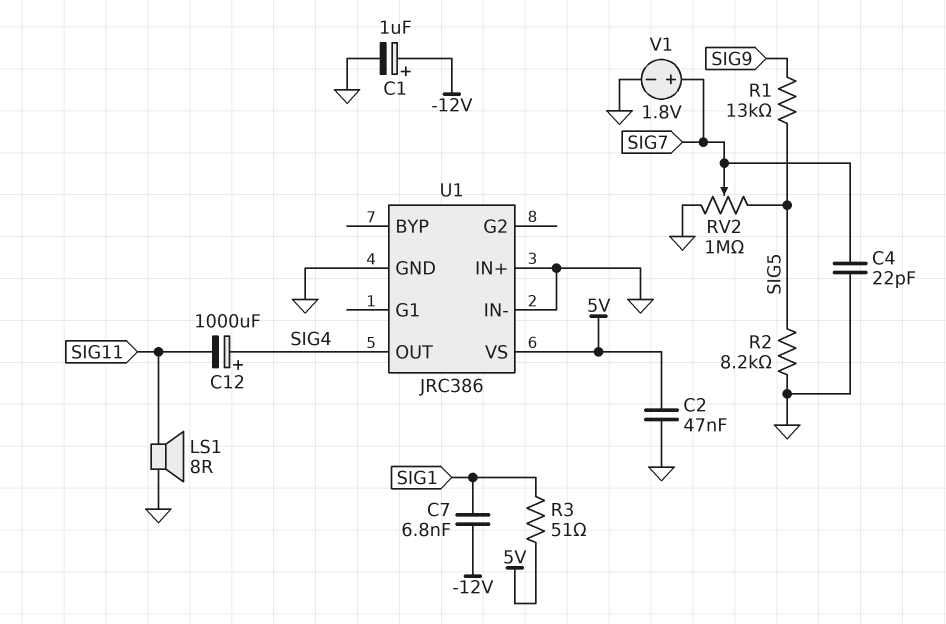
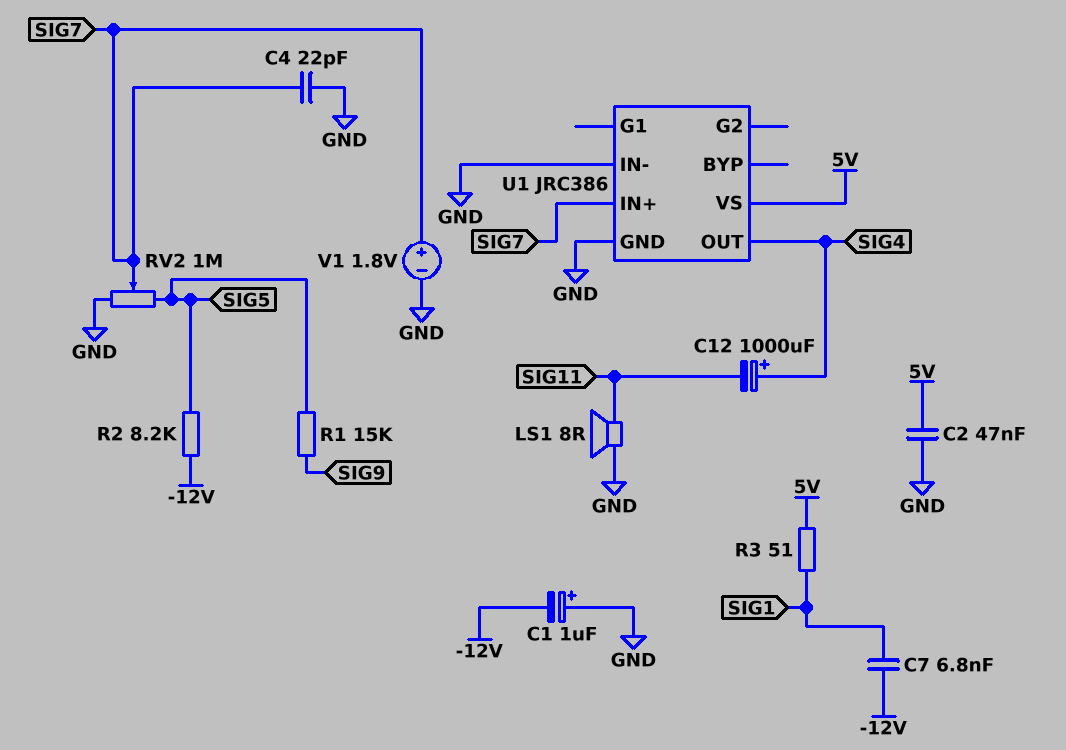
C1: 1uF (plus -12V, minus GND) -> 1uF (plus GND, minus -12V)
R1: 13k (SIG5, SIG9) -> 15k (SIG5, SIG9)
R2: 8.2k (GND, SIG5) -> 8.2k (-12V, SIG5)
U1 pin IN+: GND -> SIG7

